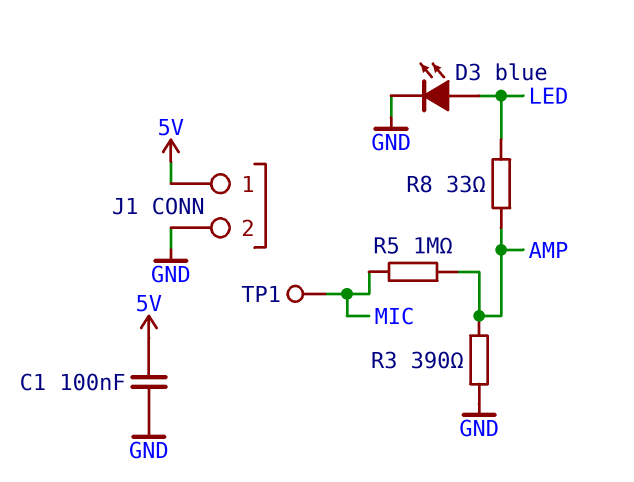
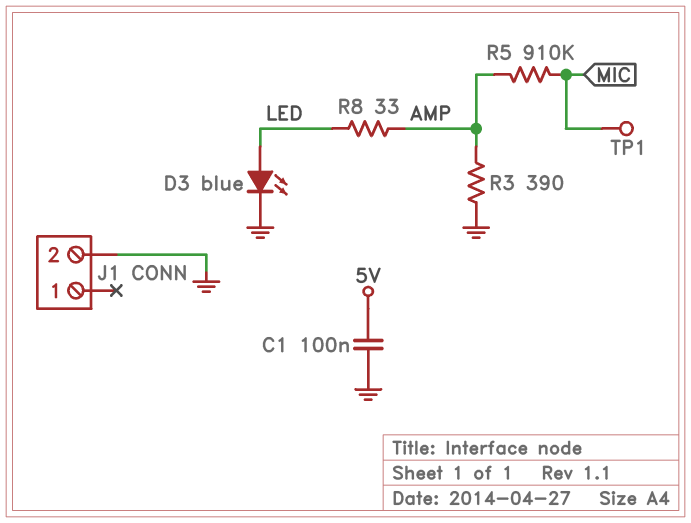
J1 pin 1: 5V -> none
R5: 1M (AMP, MIC) -> 910k (AMP, MIC)

